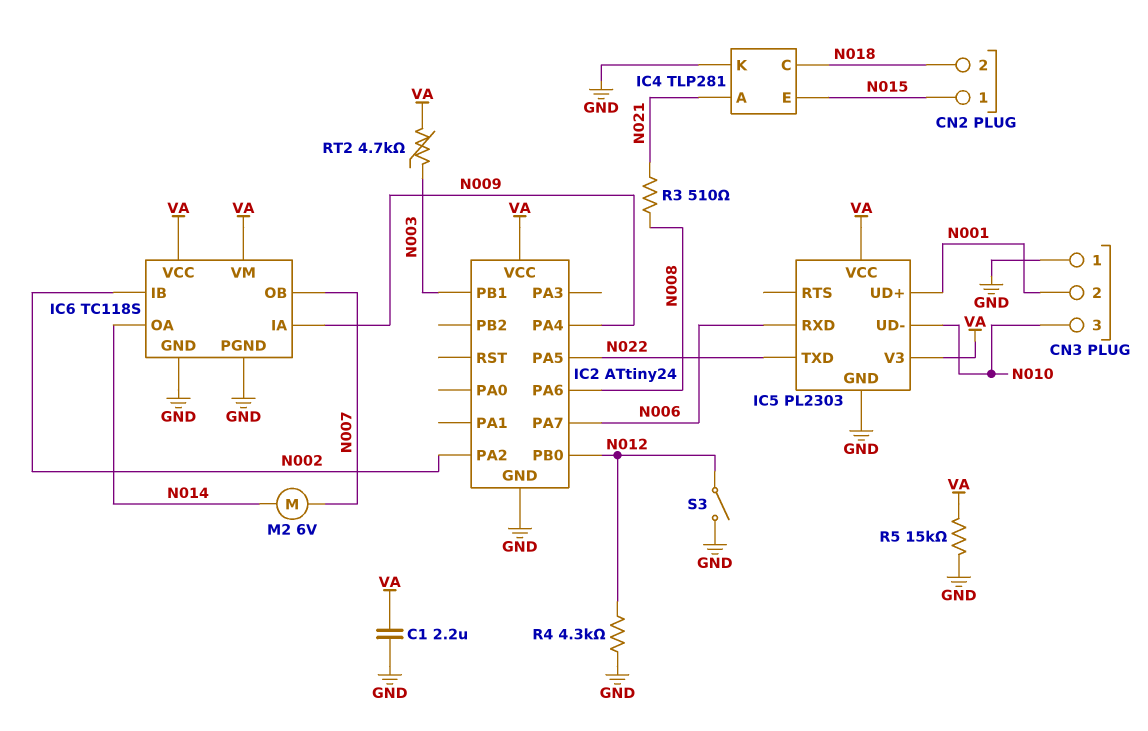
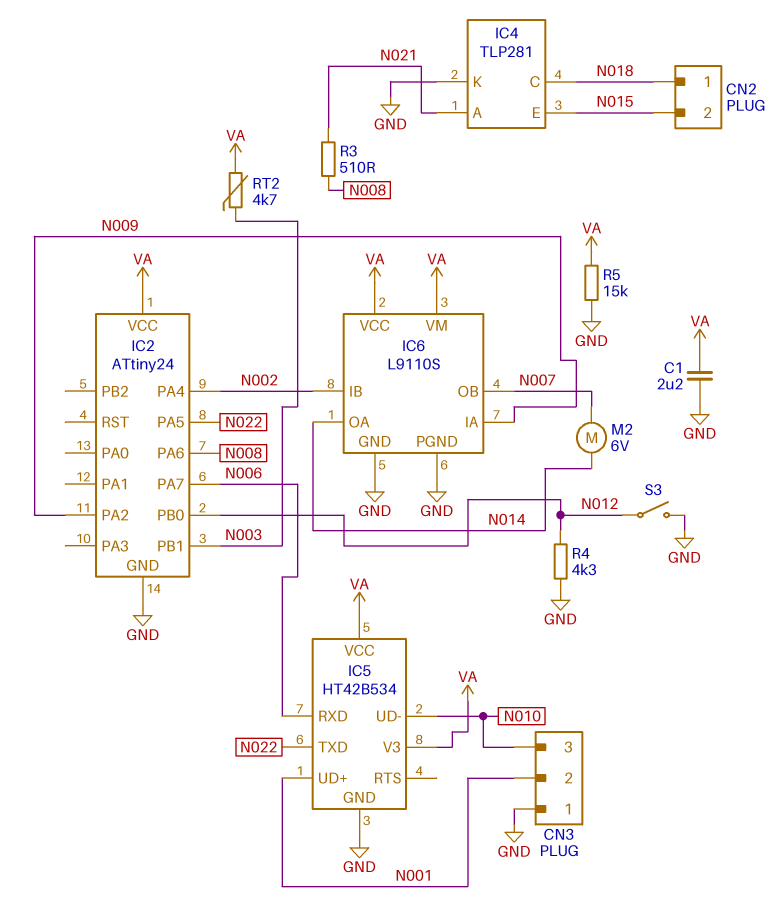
CN2 pin 1: N015 -> N018
CN2 pin 2: N018 -> N015
IC2 pin PA2: N002 -> N009
IC2 pin PA4: N009 -> N002
IC5: PL2303 -> HT42B534
IC6: TC118S -> L9110S

